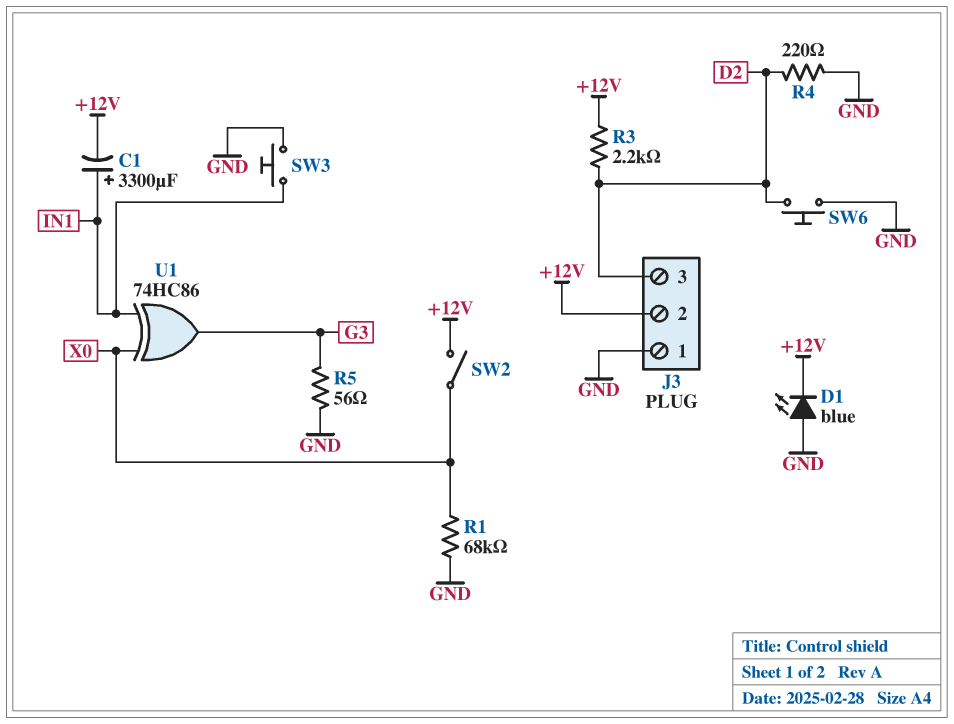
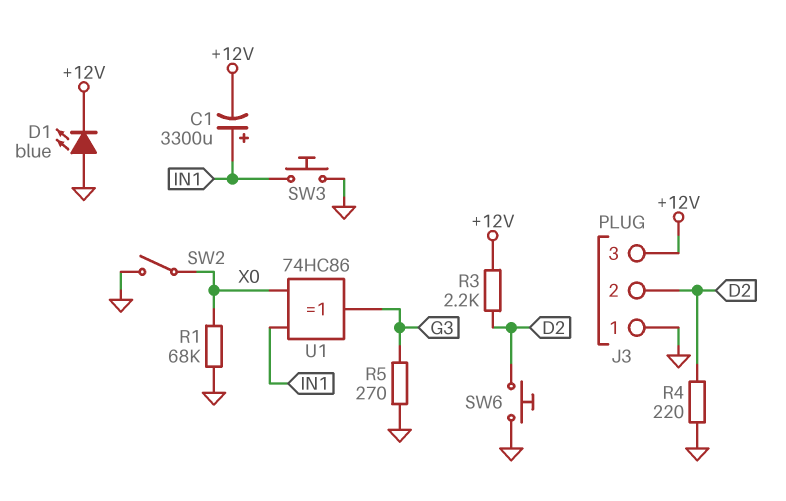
J3 pin 2: +12V -> D2
J3 pin 3: D2 -> +12V
R5: 56 (G3, GND) -> 270 (G3, GND)
SW2: switch (+12V, X0) -> switch (GND, X0)

